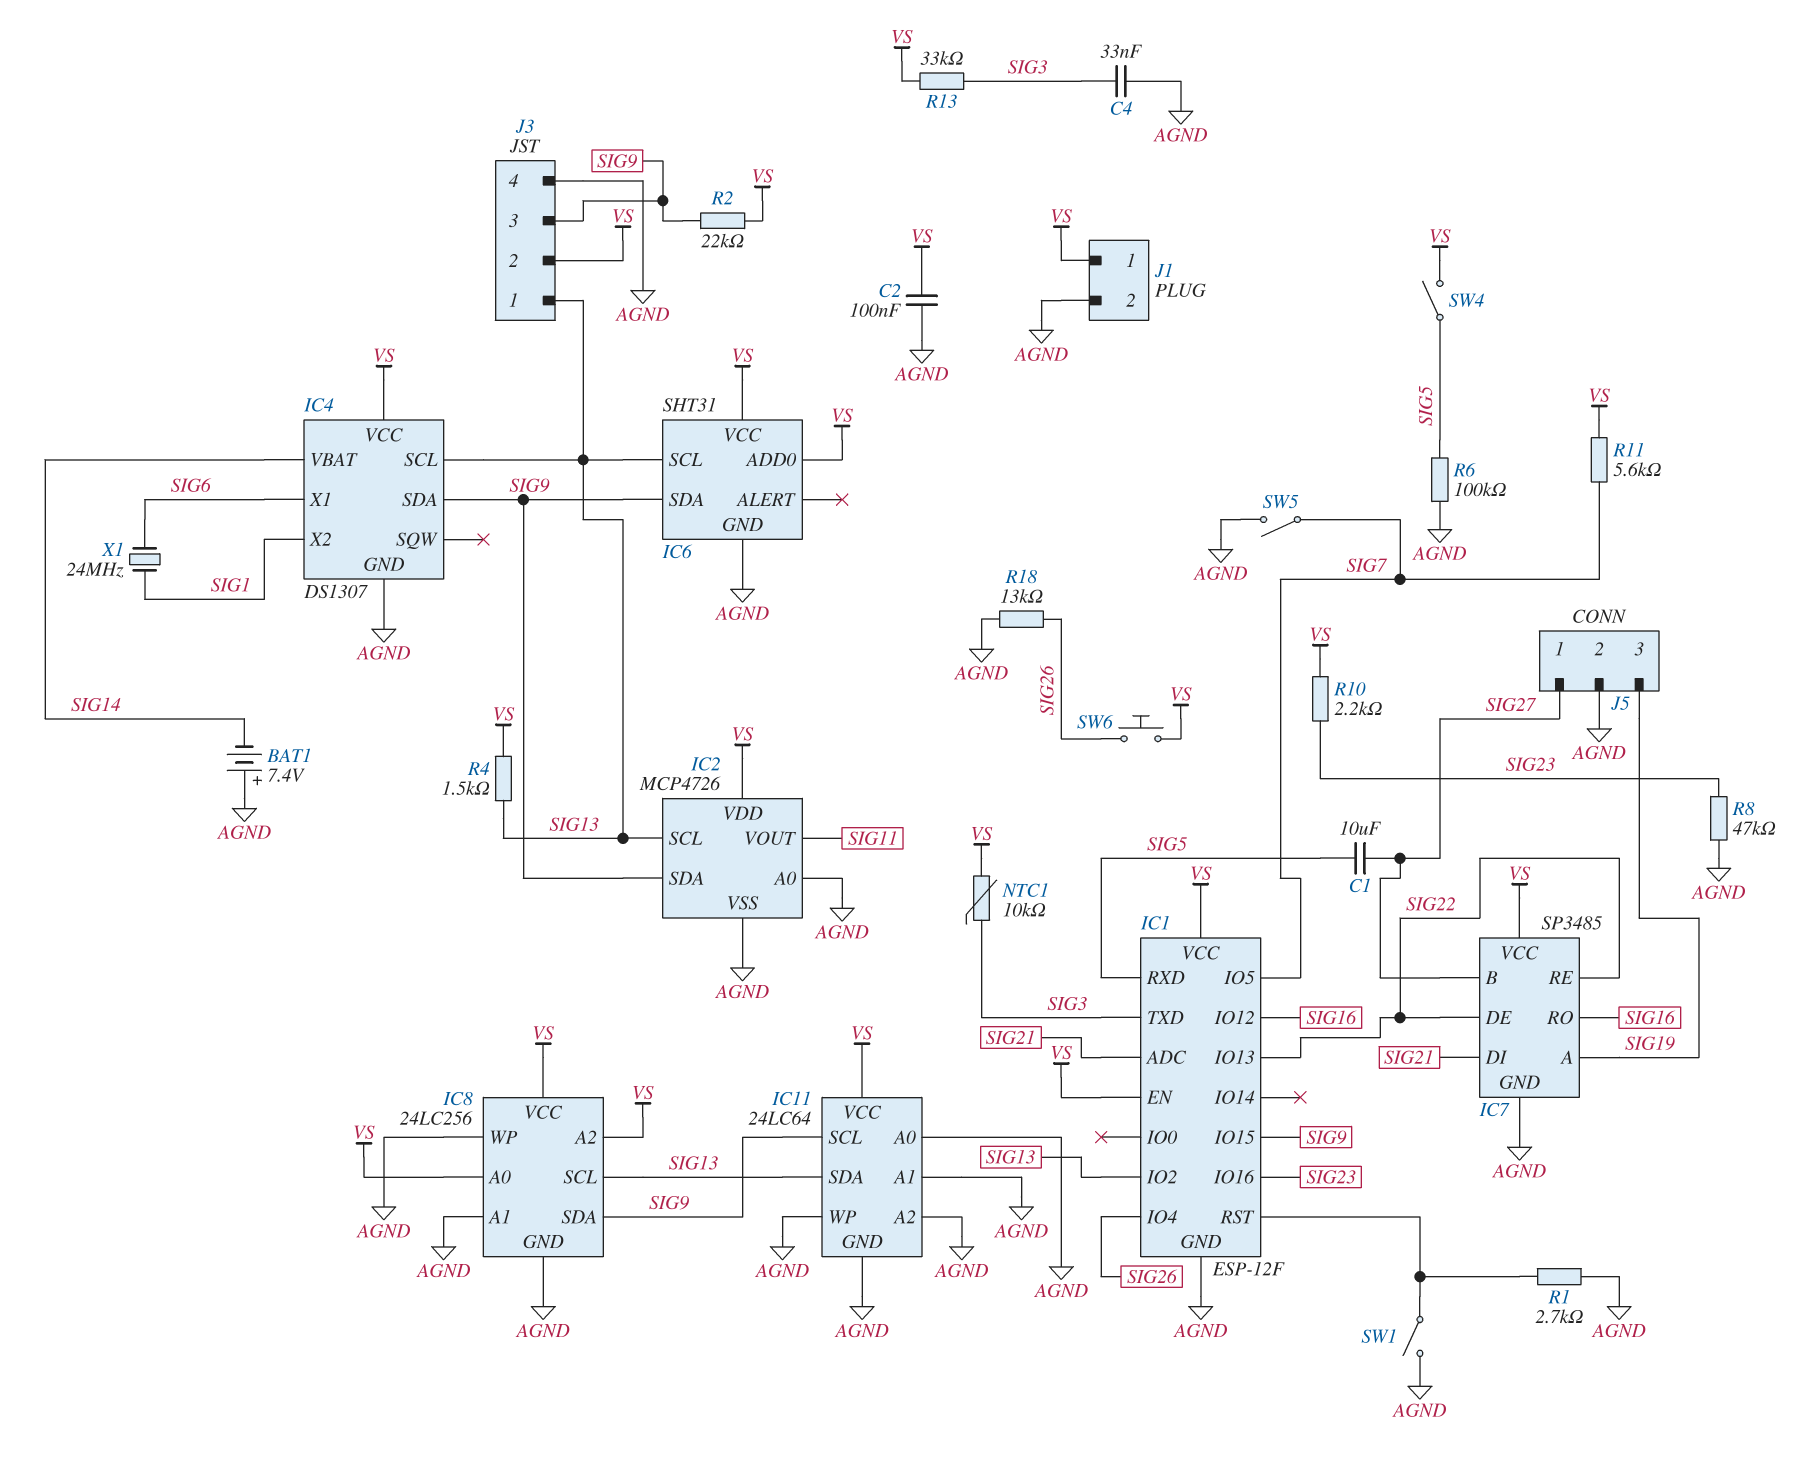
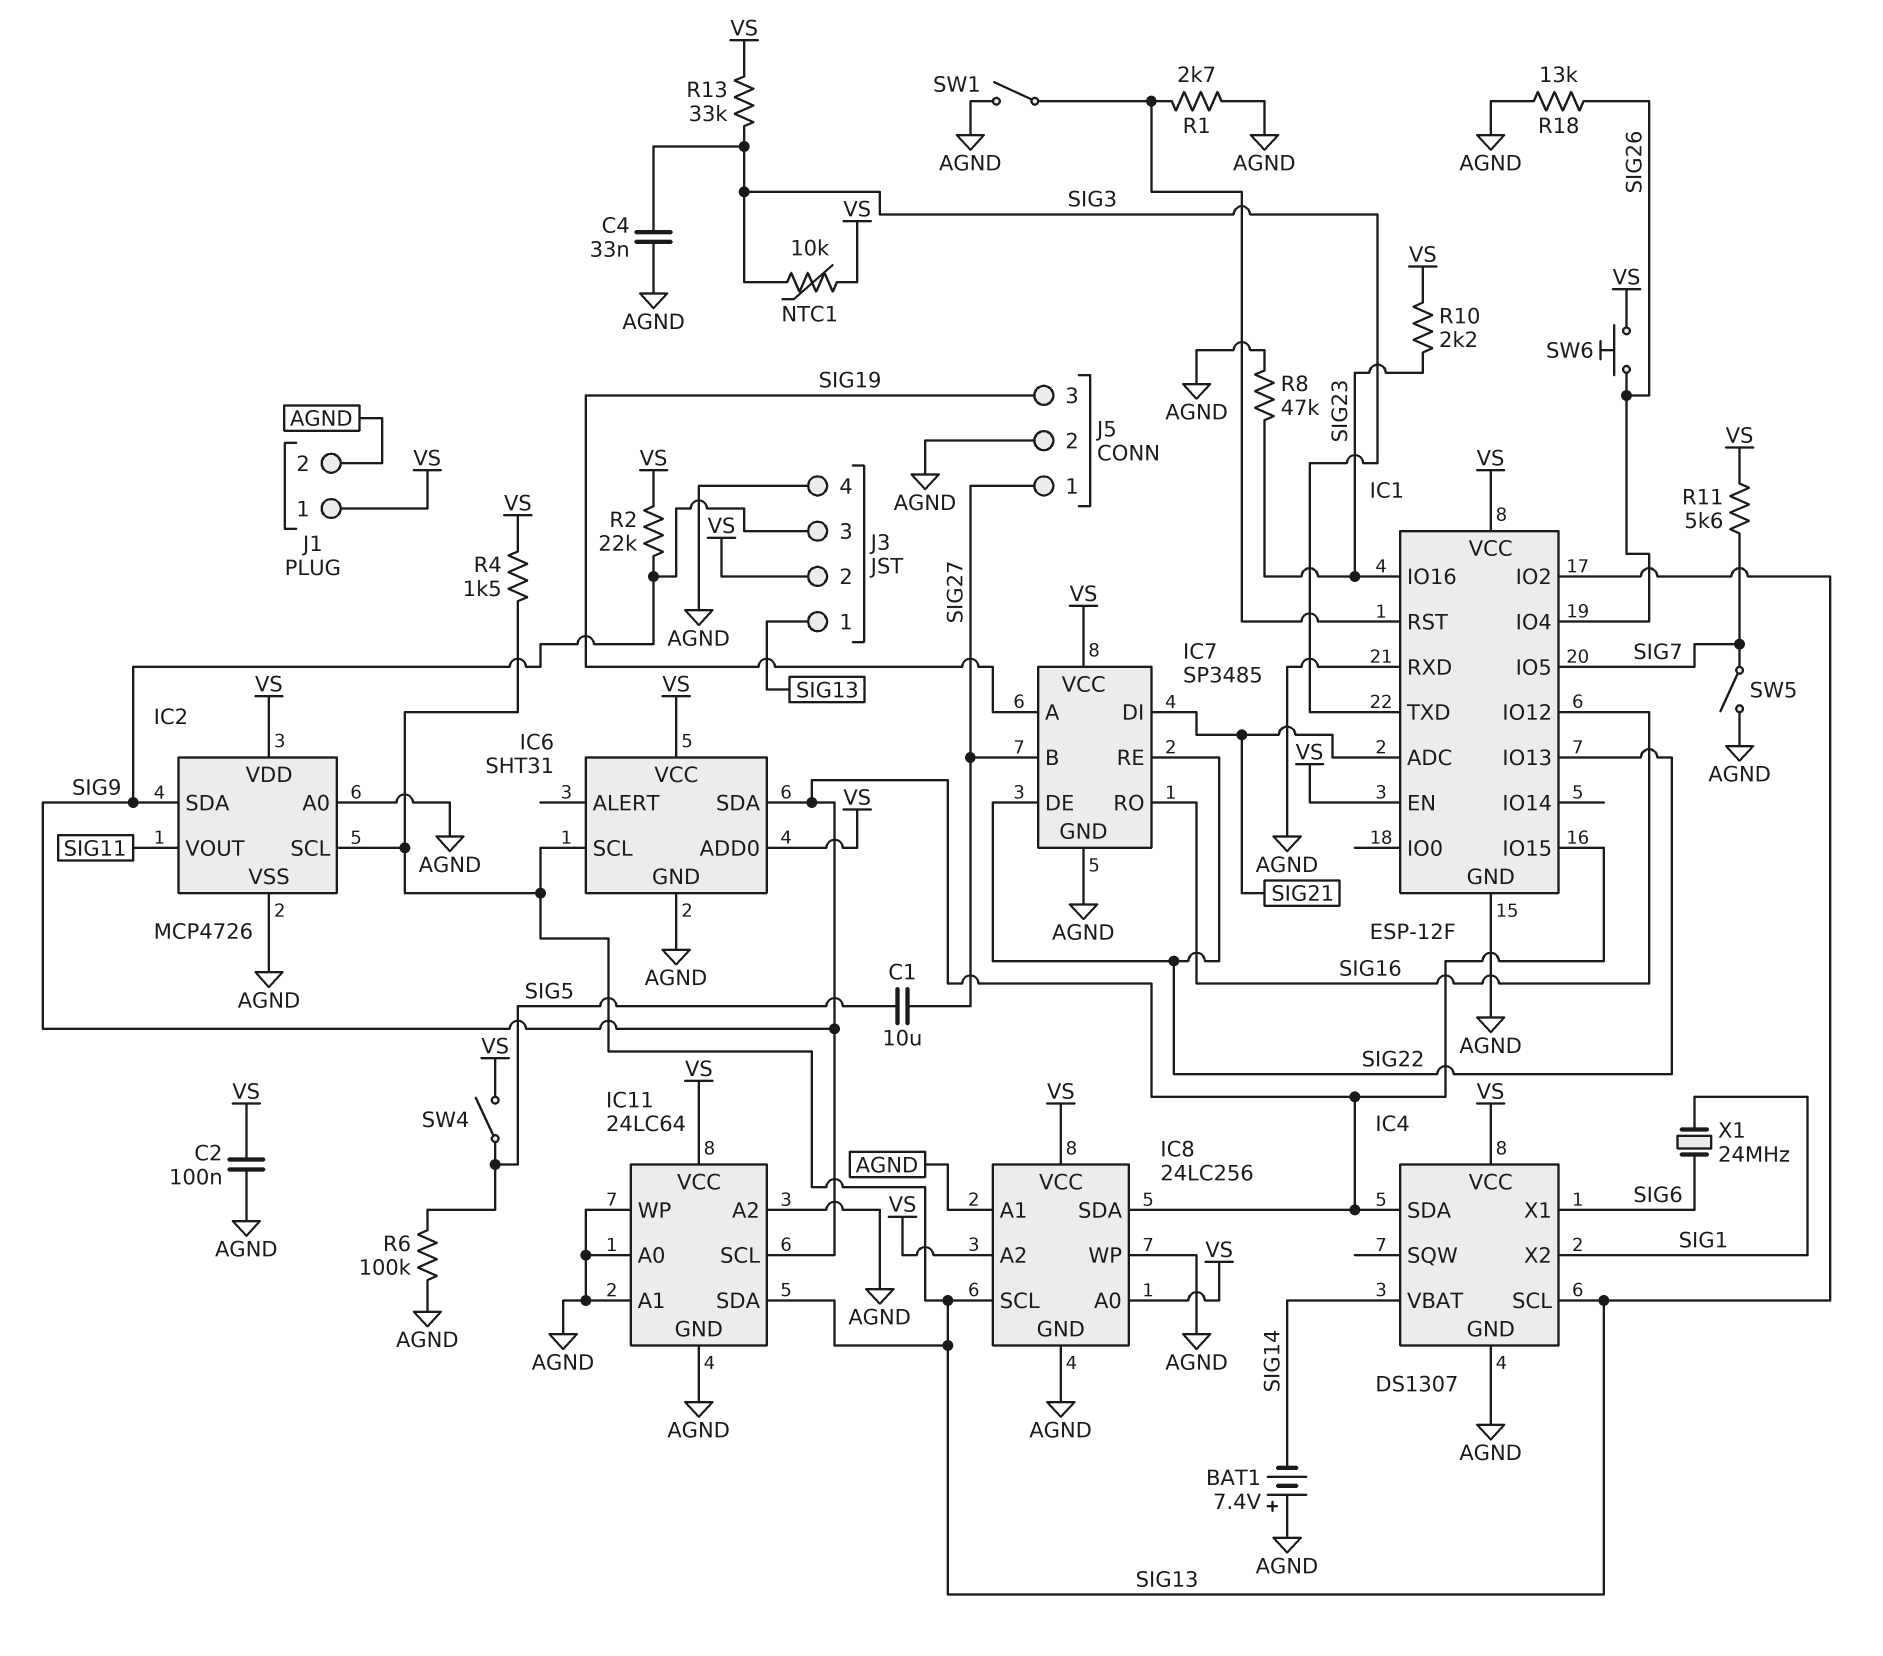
IC1 pin RXD: SIG5 -> AGND

